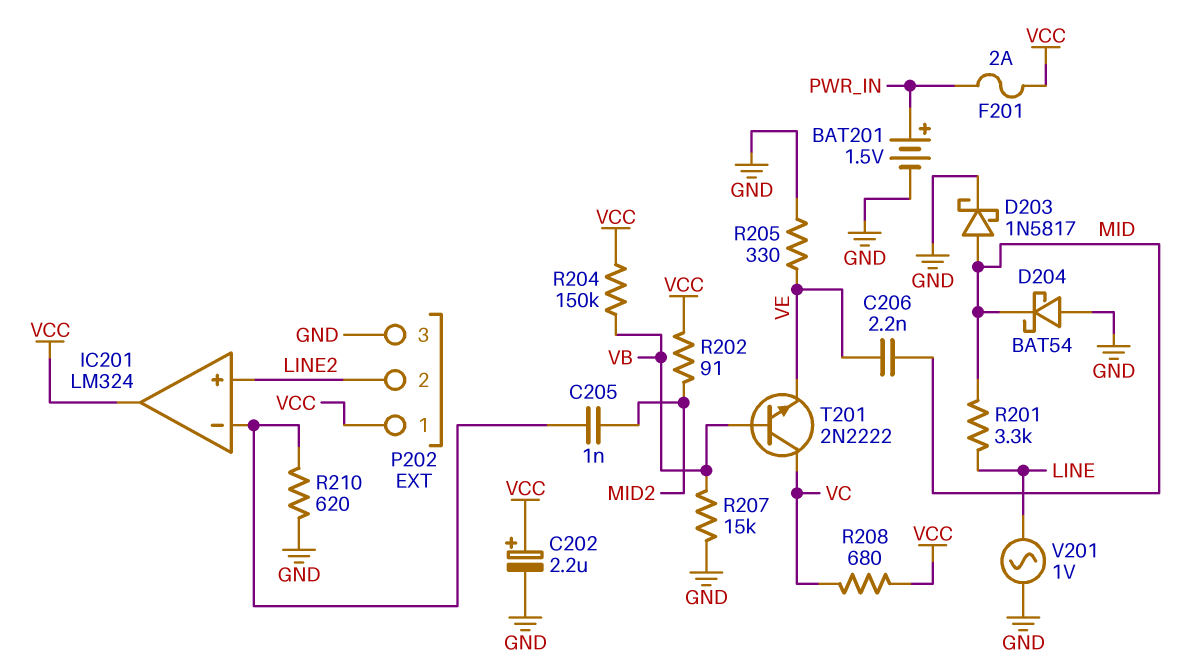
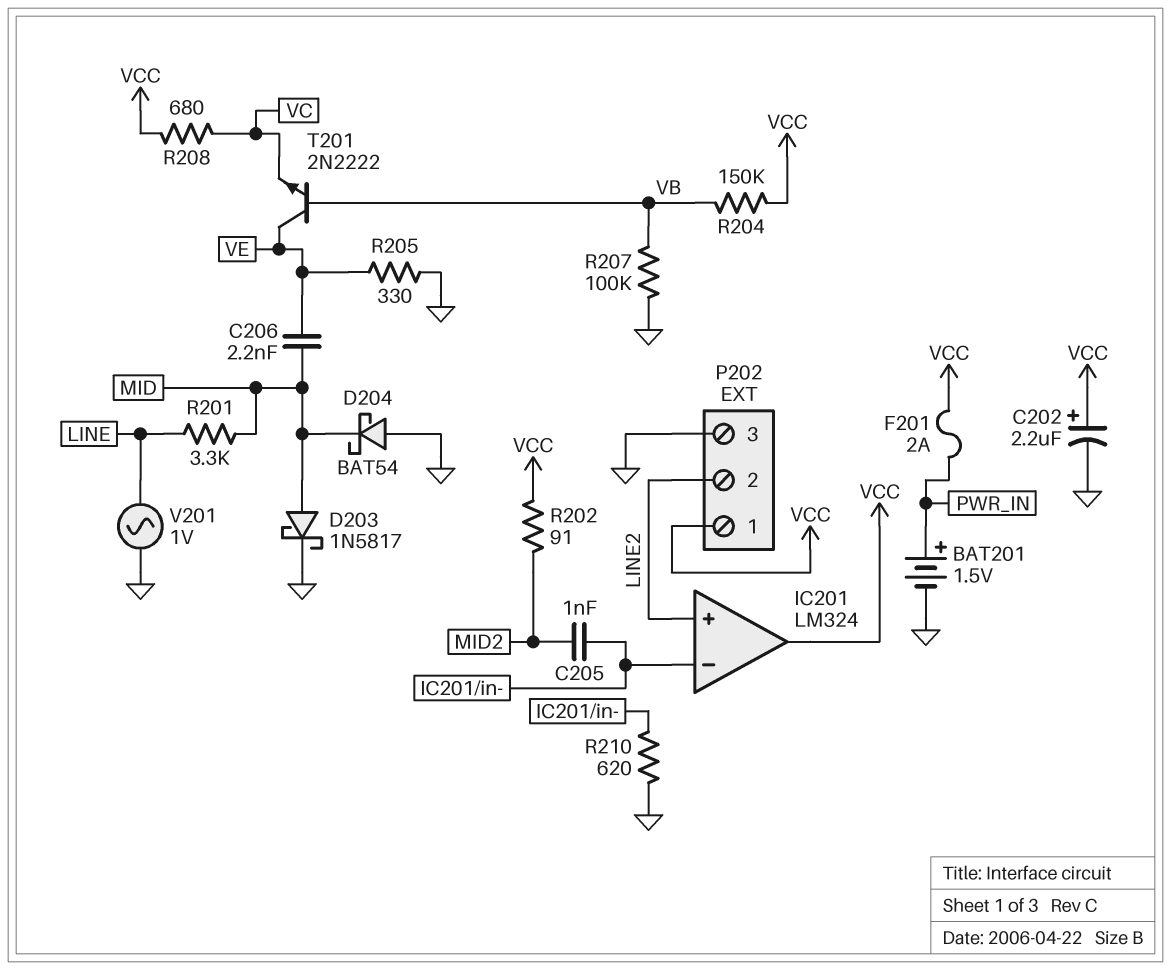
R207: 15k (GND, VB) -> 100k (GND, VB)
T201: NPN 2N2222 (B VB, C VC, E VE) -> NPN 2N2222 (B VB, C VE, E VC)

